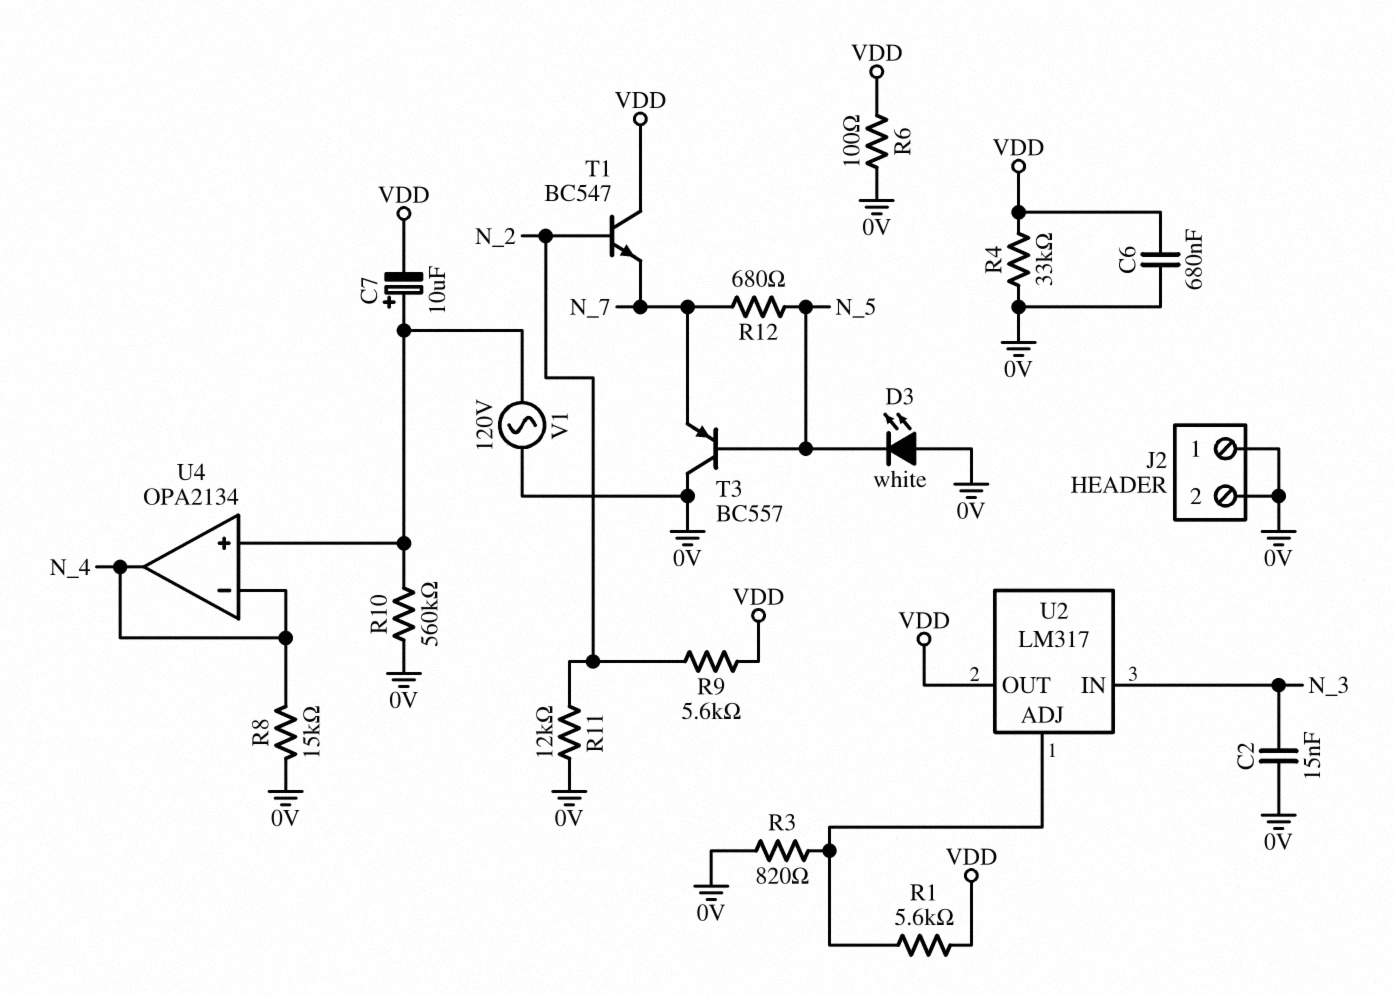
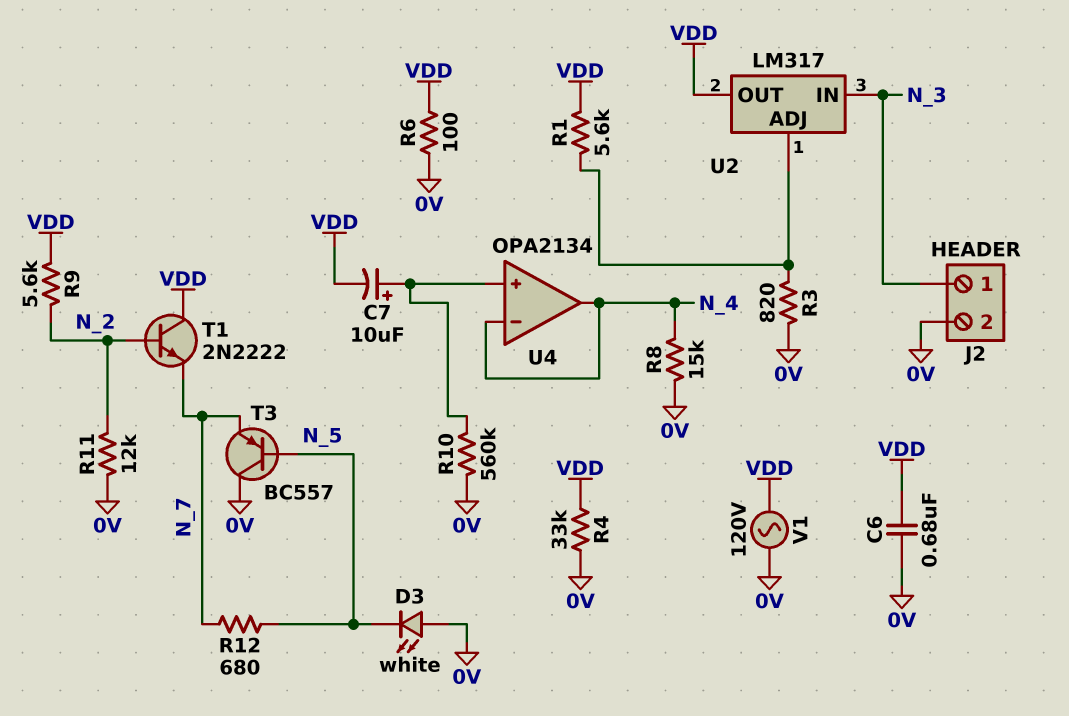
C2: 15nF (0V, N_3) -> none
J2 pin 1: 0V -> N_3
T1: NPN BC547 (B N_2, C VDD, E N_7) -> NPN 2N2222 (B N_2, C VDD, E N_7)
V1: AC 120V (0V, U4/in+) -> AC 120V (0V, VDD)

